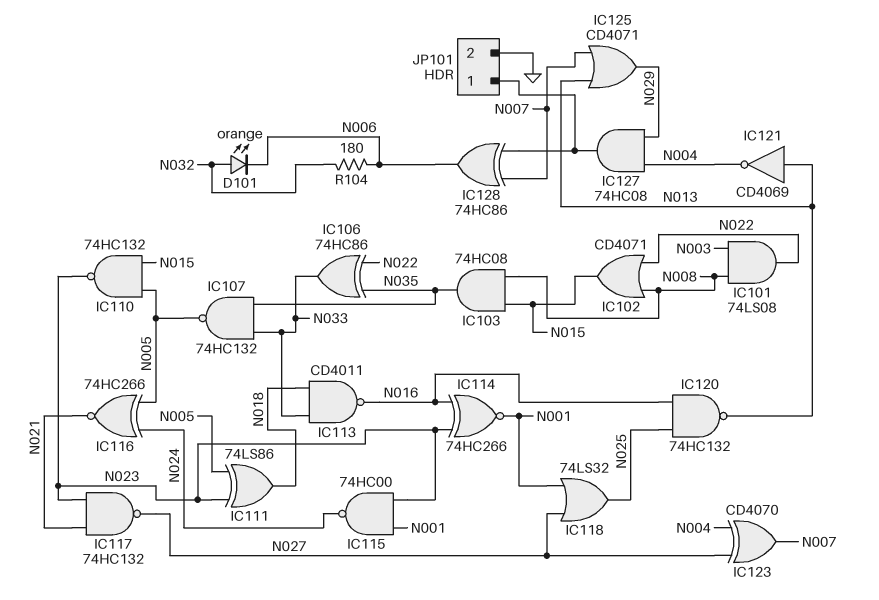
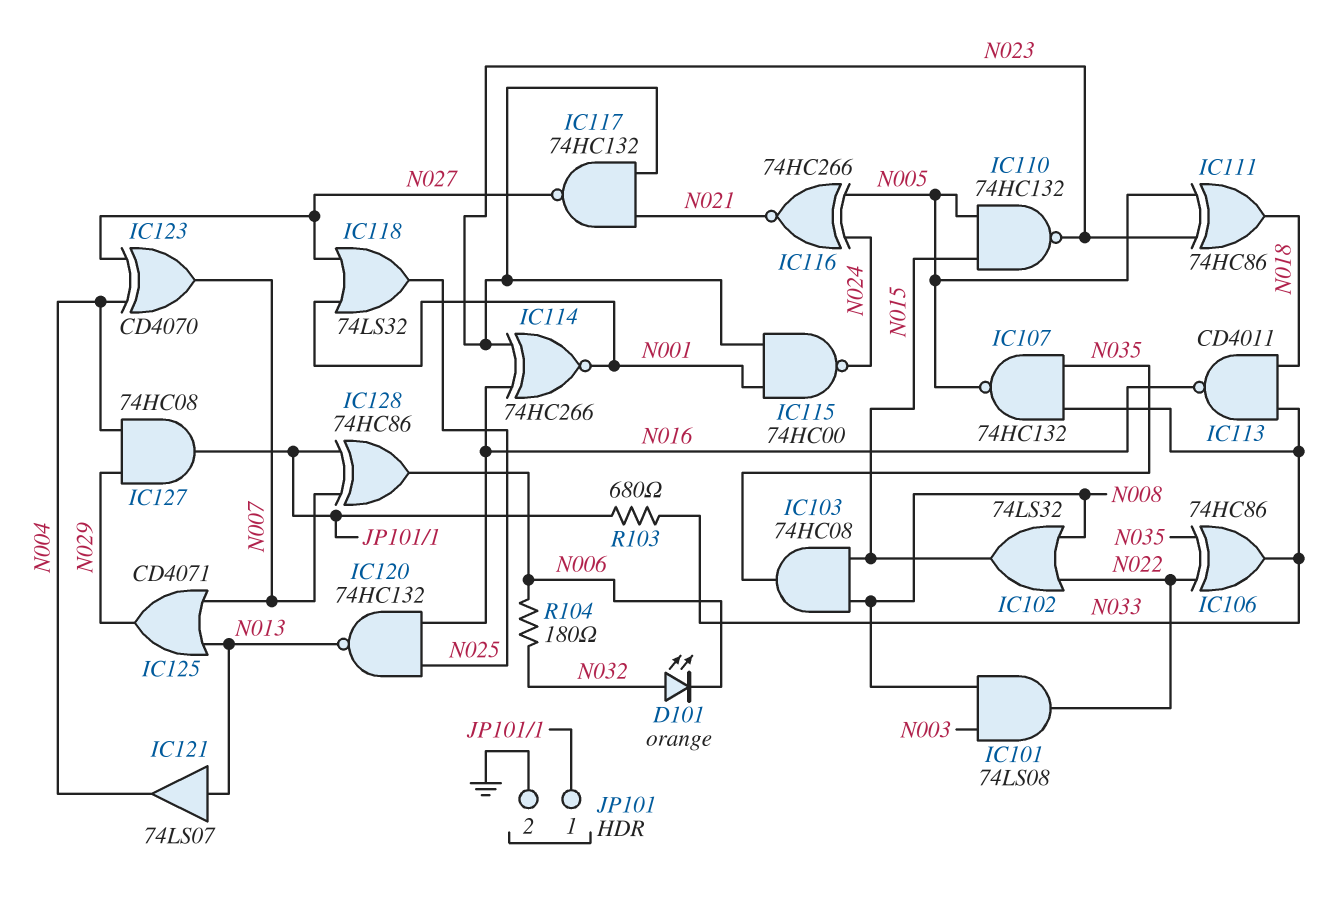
IC102: OR CD4071 (in N008, in N022, out N015) -> OR 74LS32 (in N008, in N022, out N015)
IC111: XOR 74LS86 (in N005, in N023, out N018) -> XOR 74HC86 (in N005, in N023, out N018)
IC121: NOT CD4069 (in N013, out N004) -> buffer 74LS07 (in N013, out N004)
R103: none -> 680 (JP101/1, N033)

